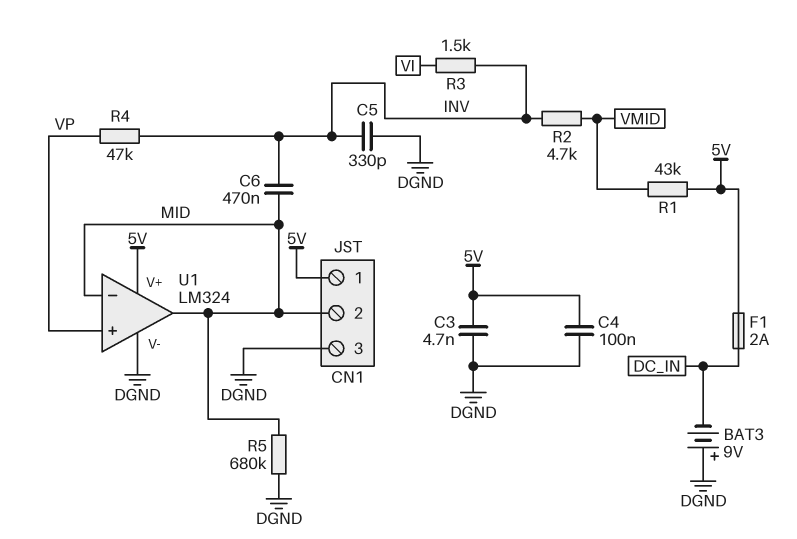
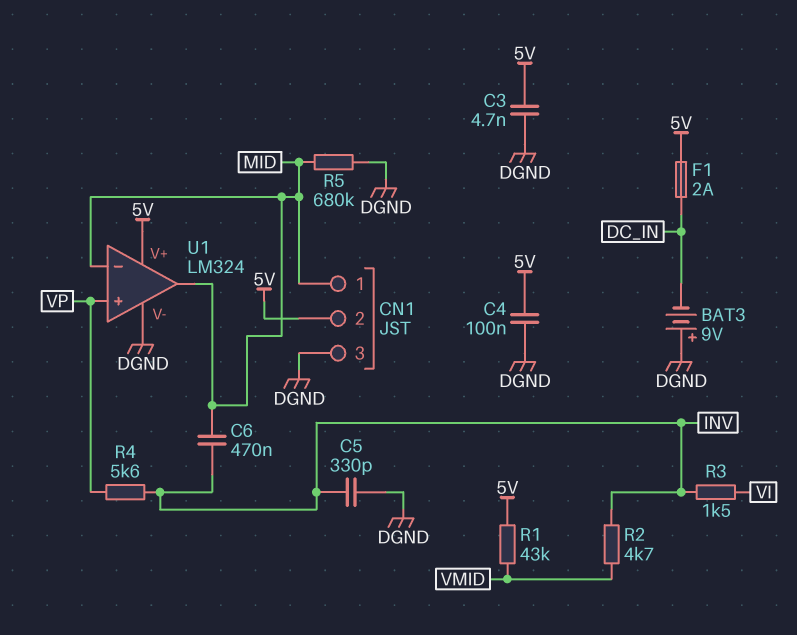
CN1 pin 1: 5V -> MID
CN1 pin 2: MID -> 5V
R4: 47k (INV, VP) -> 5.6k (INV, VP)

